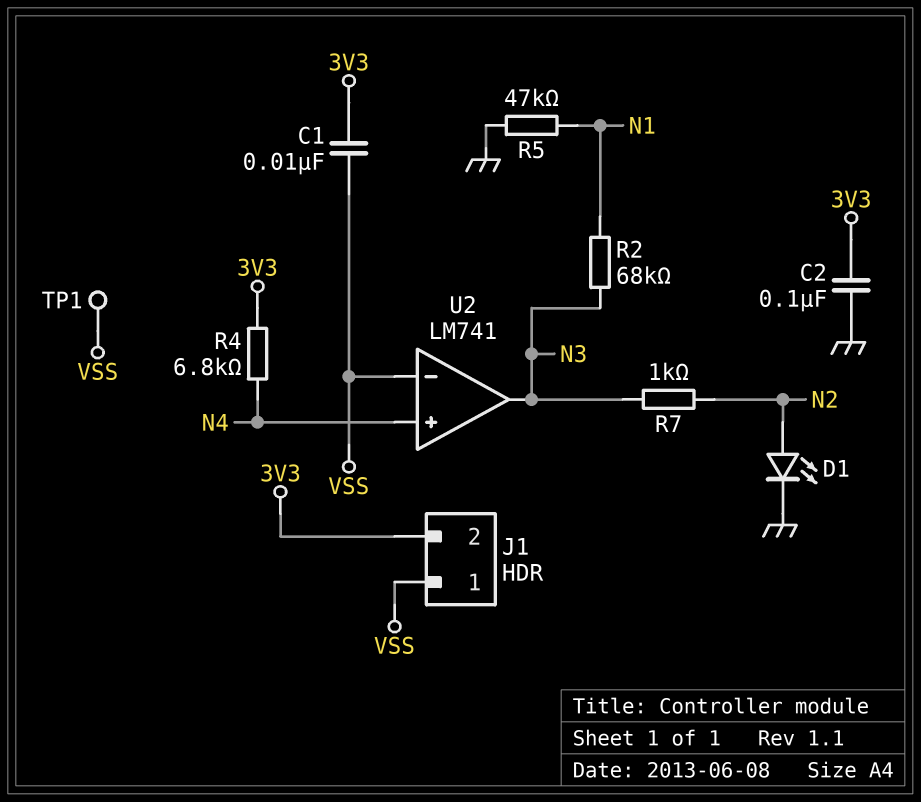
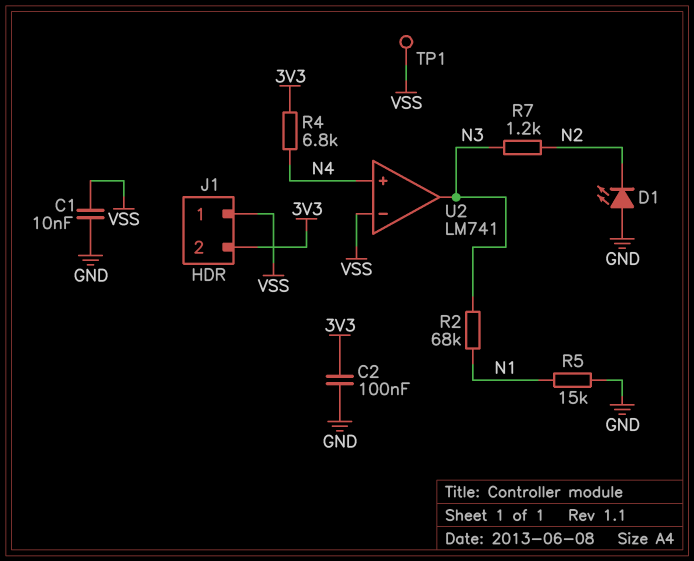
C1: 10nF (3V3, VSS) -> 10nF (GND, VSS)
D1: LED (A N2, K GND) -> LED (A GND, K N2)
R5: 47k (GND, N1) -> 15k (GND, N1)
R7: 1k (N2, N3) -> 1.2k (N2, N3)

